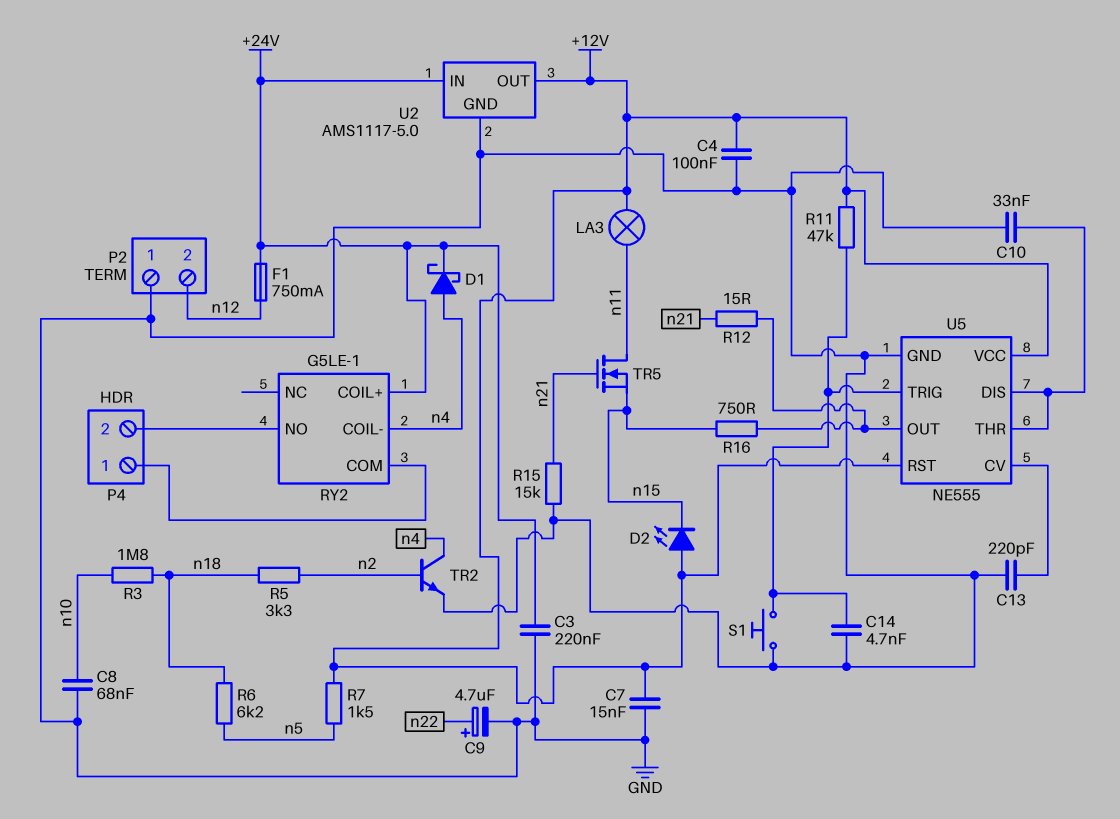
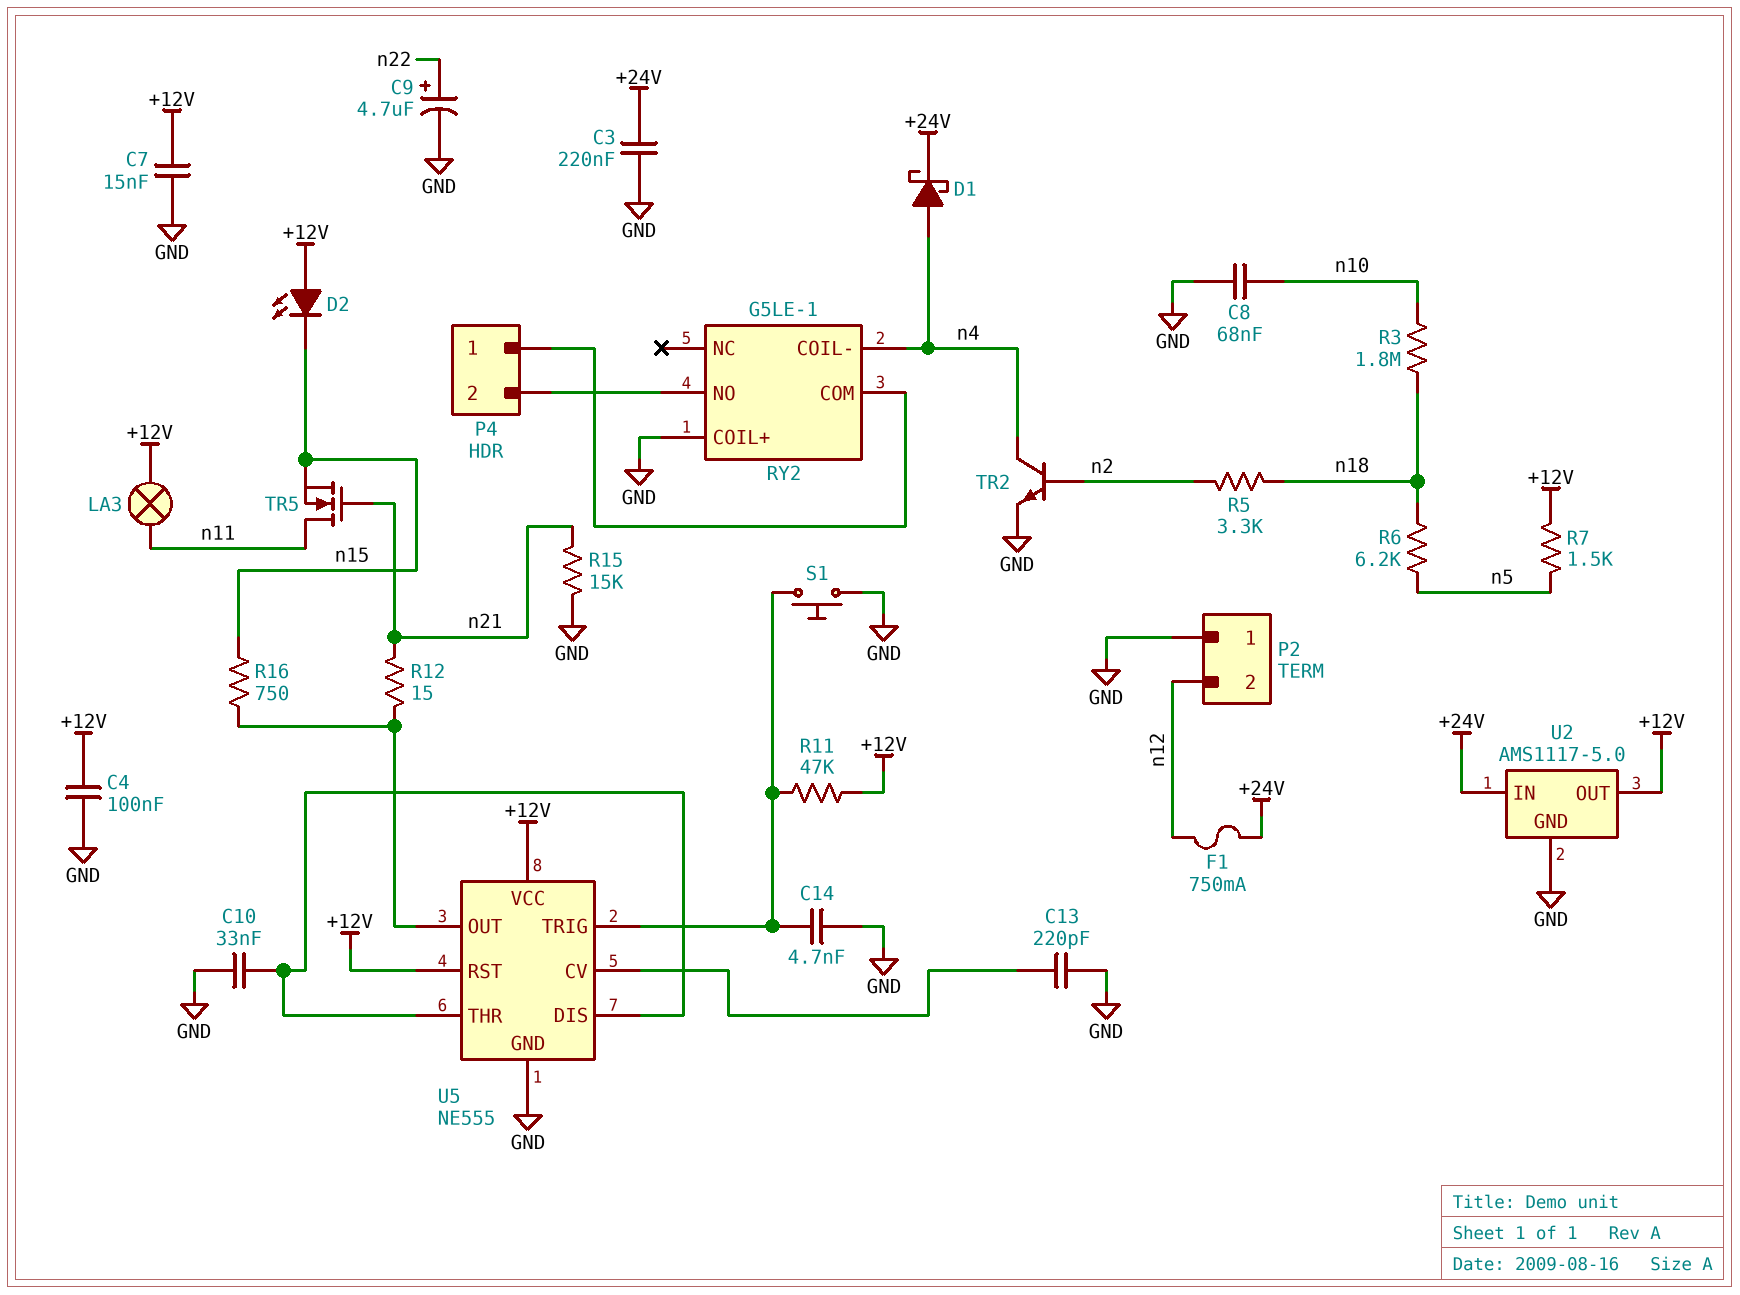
RY2 pin COIL+: +24V -> GND

